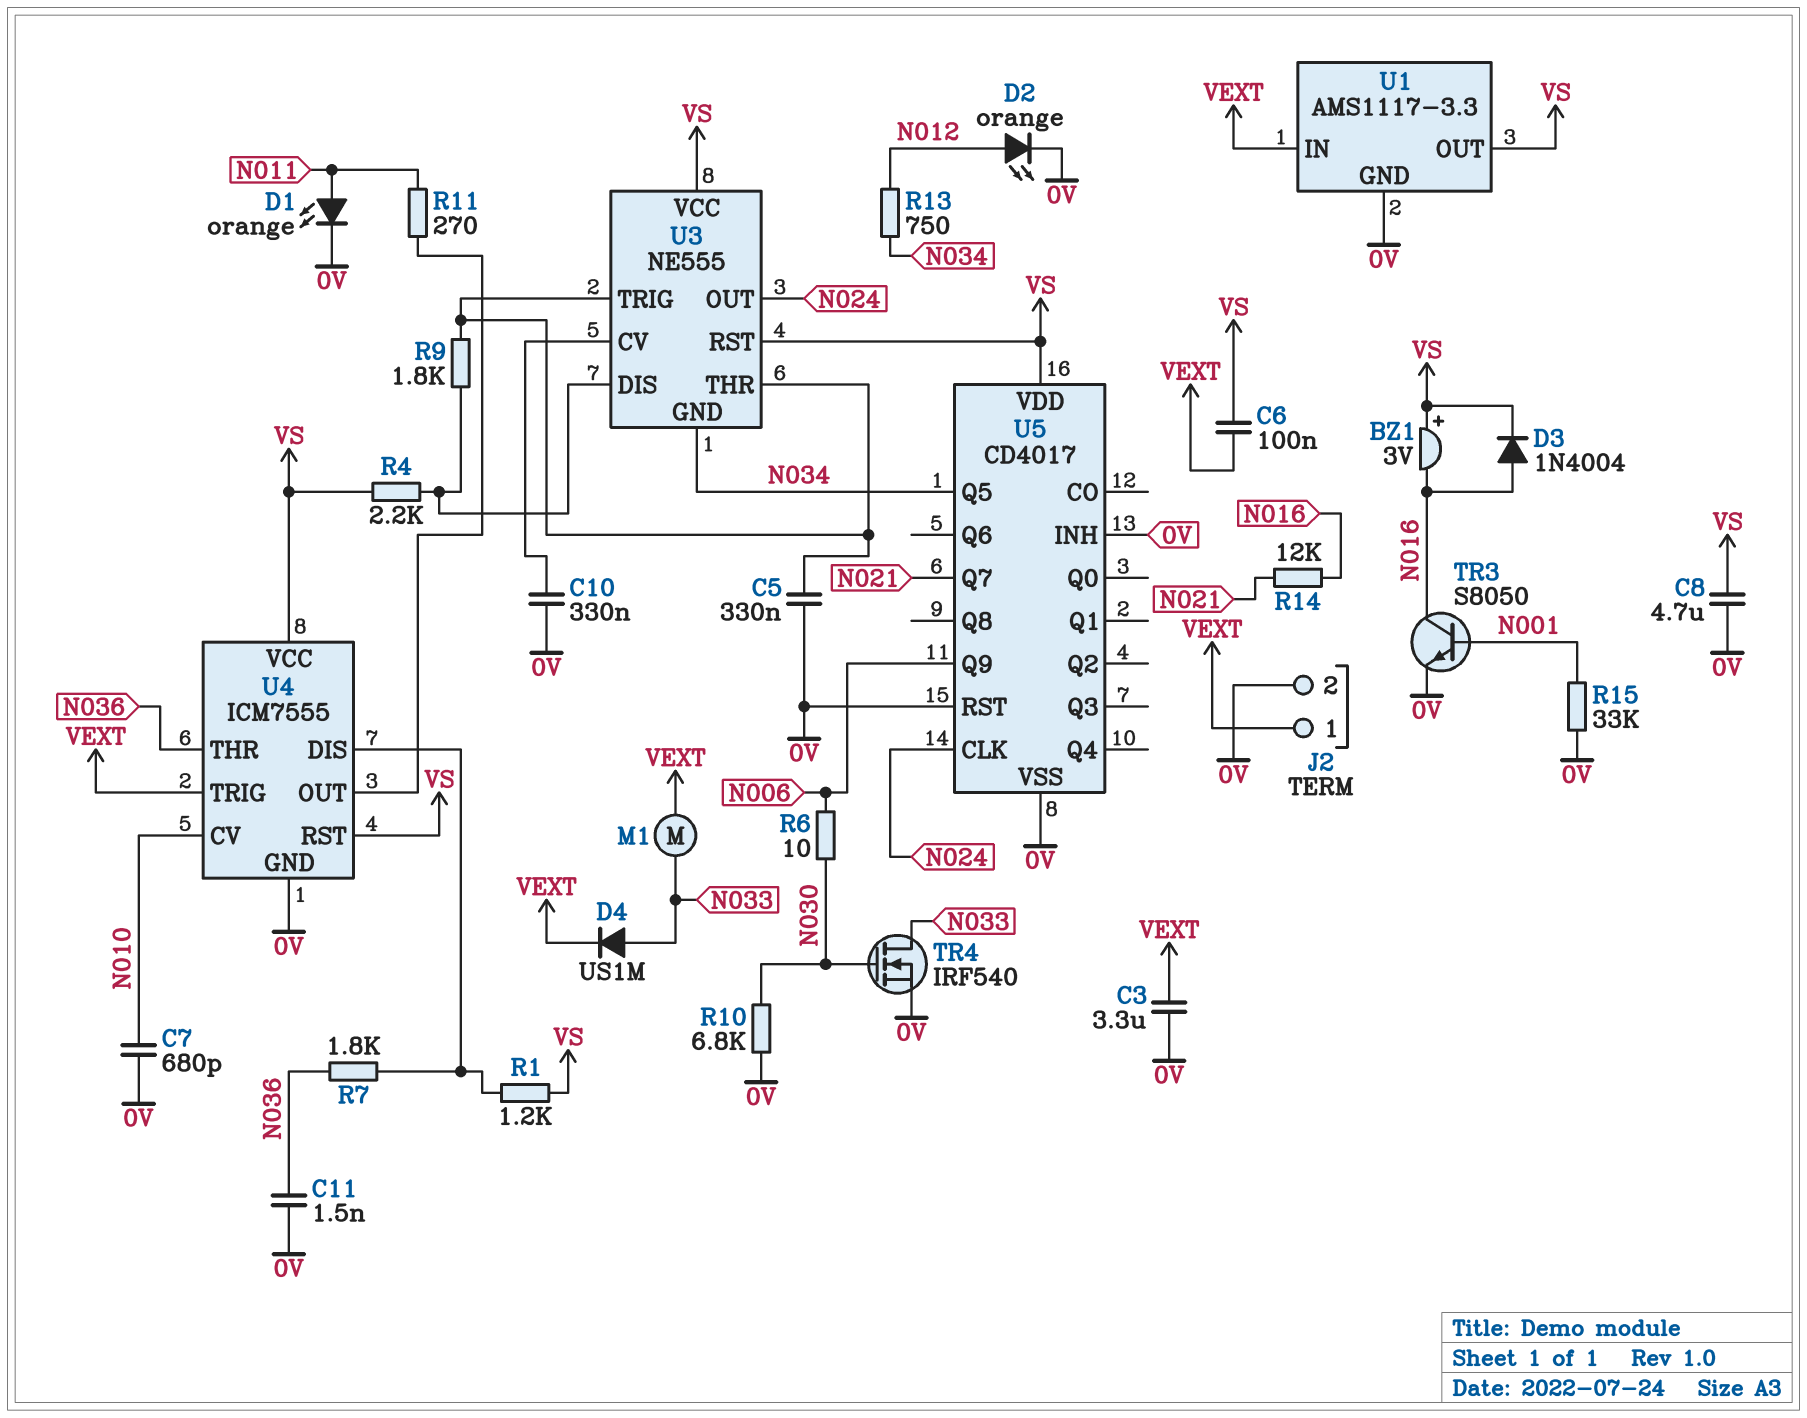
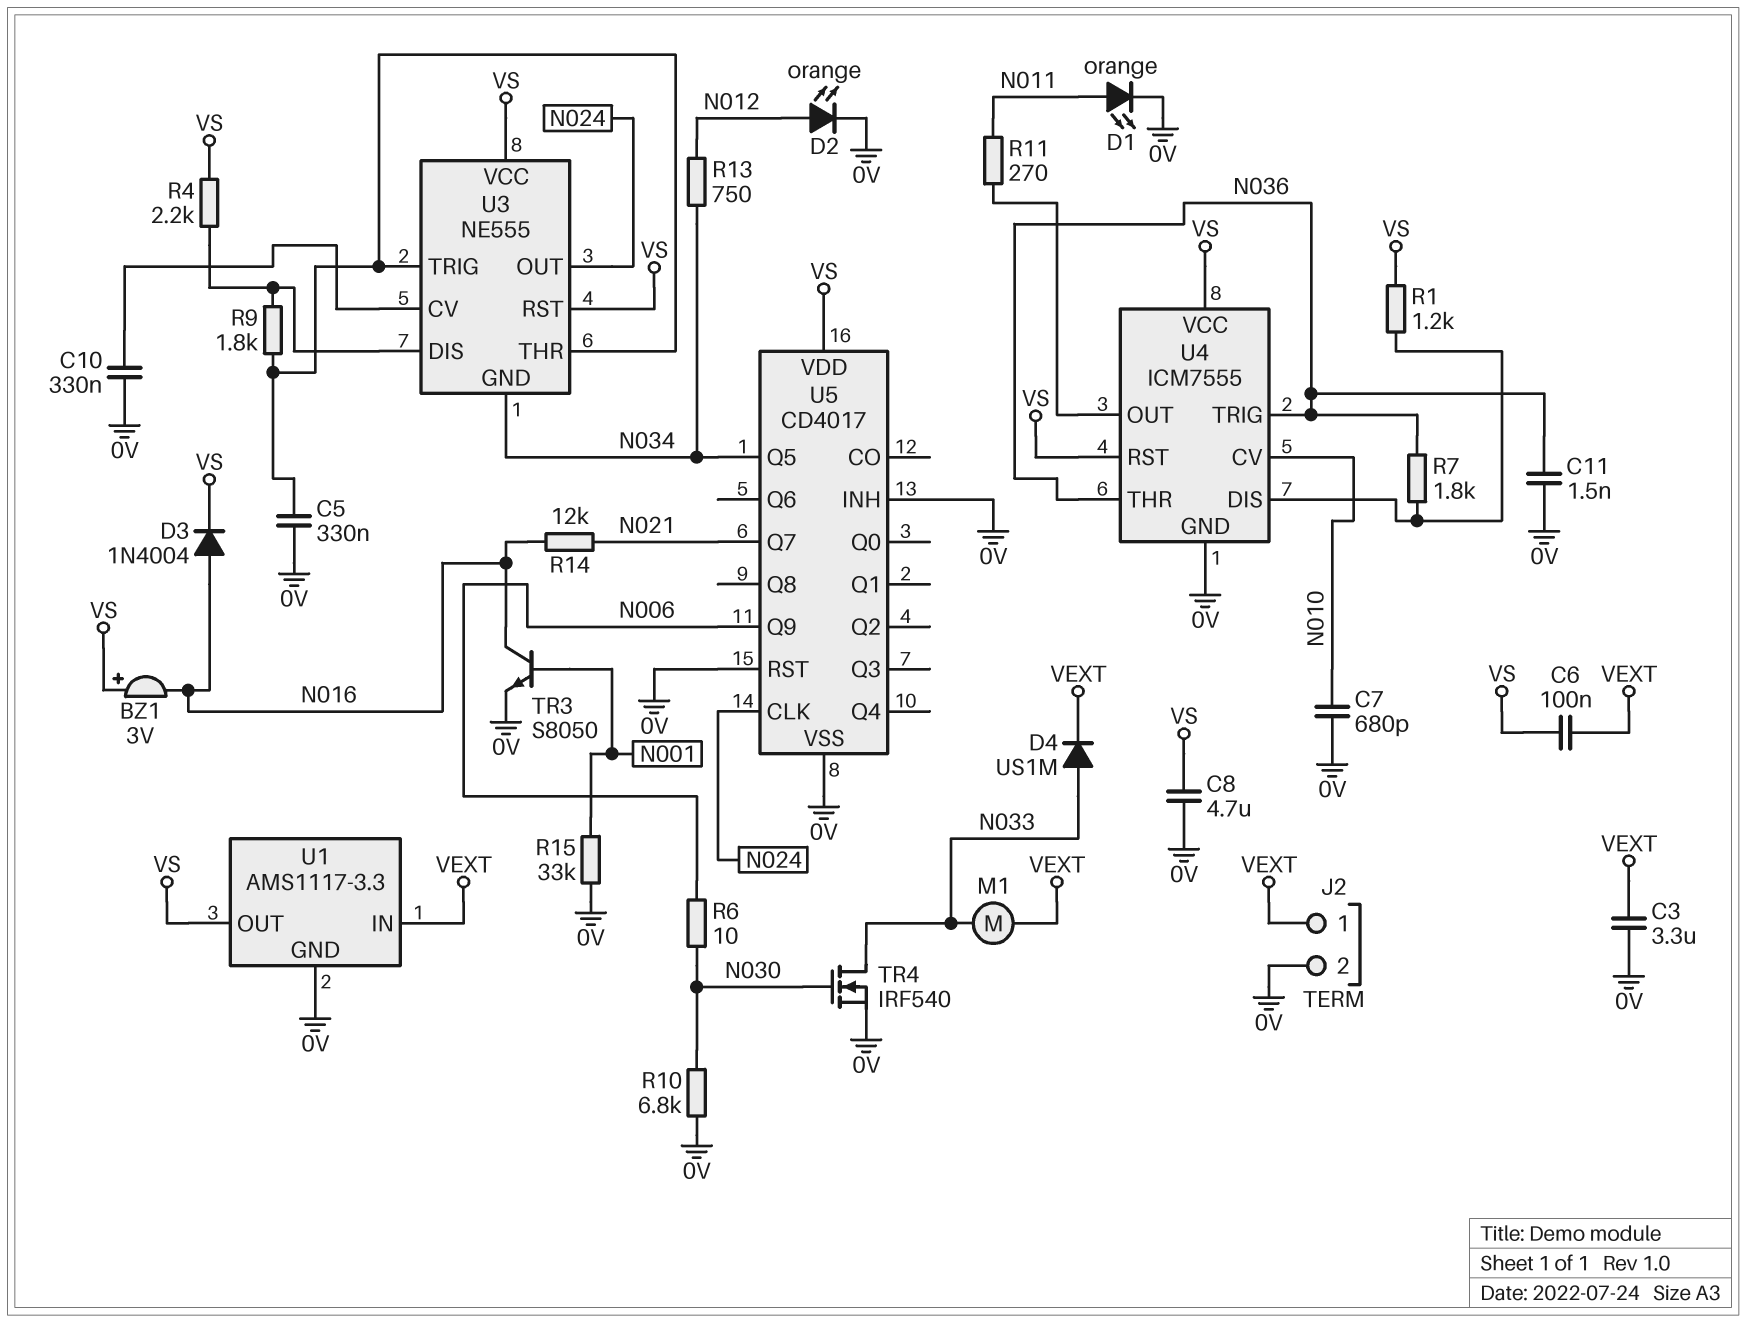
U4 pin TRIG: VEXT -> N036

